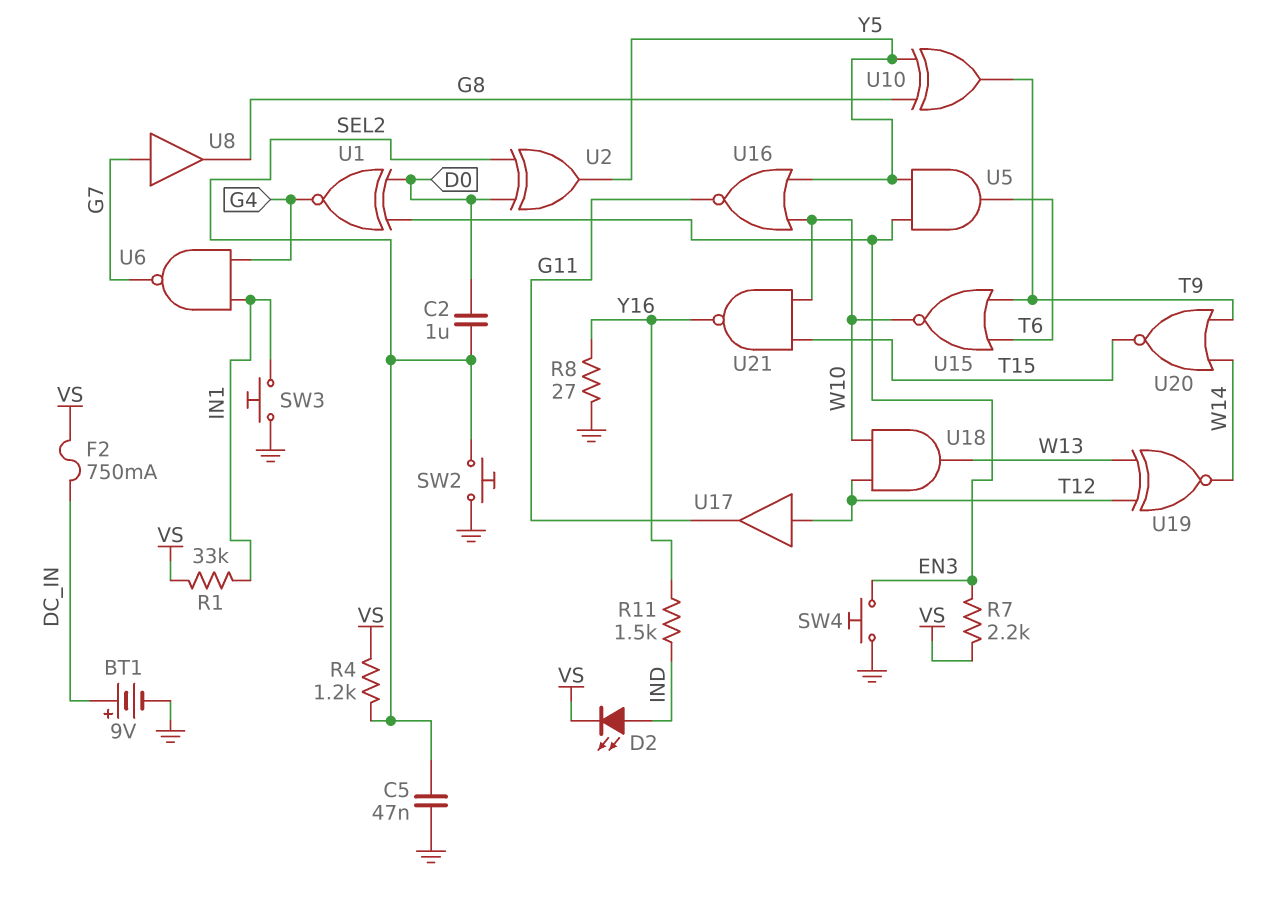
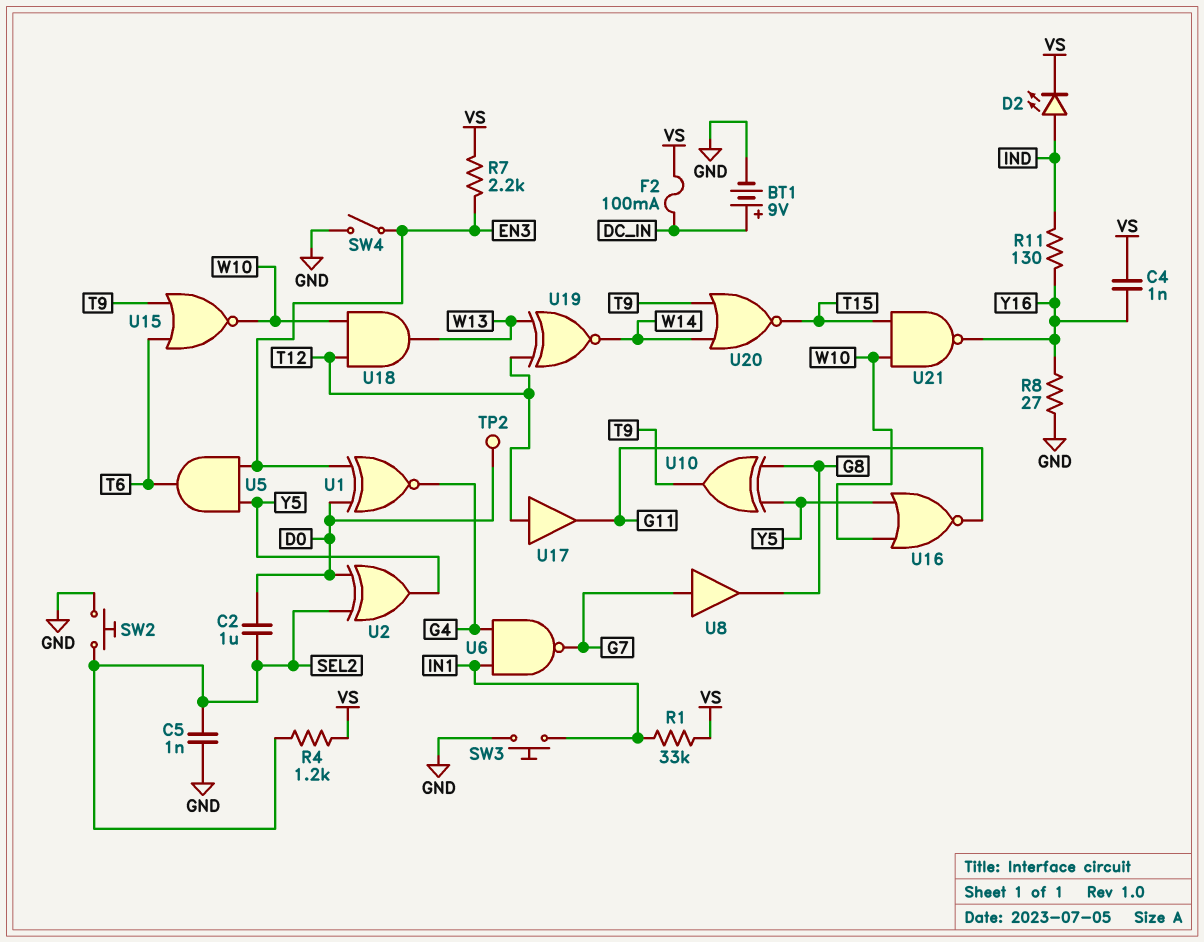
C4: none -> 1nF (VS, Y16)
C5: 47nF (GND, SEL2) -> 1nF (GND, SEL2)
F2: 750mA (DC_IN, VS) -> 100mA (DC_IN, VS)
R11: 1.5k (IND, Y16) -> 130 (IND, Y16)
SW4: button (EN3, GND) -> switch (EN3, GND)
TP2: none -> test point (D0)

